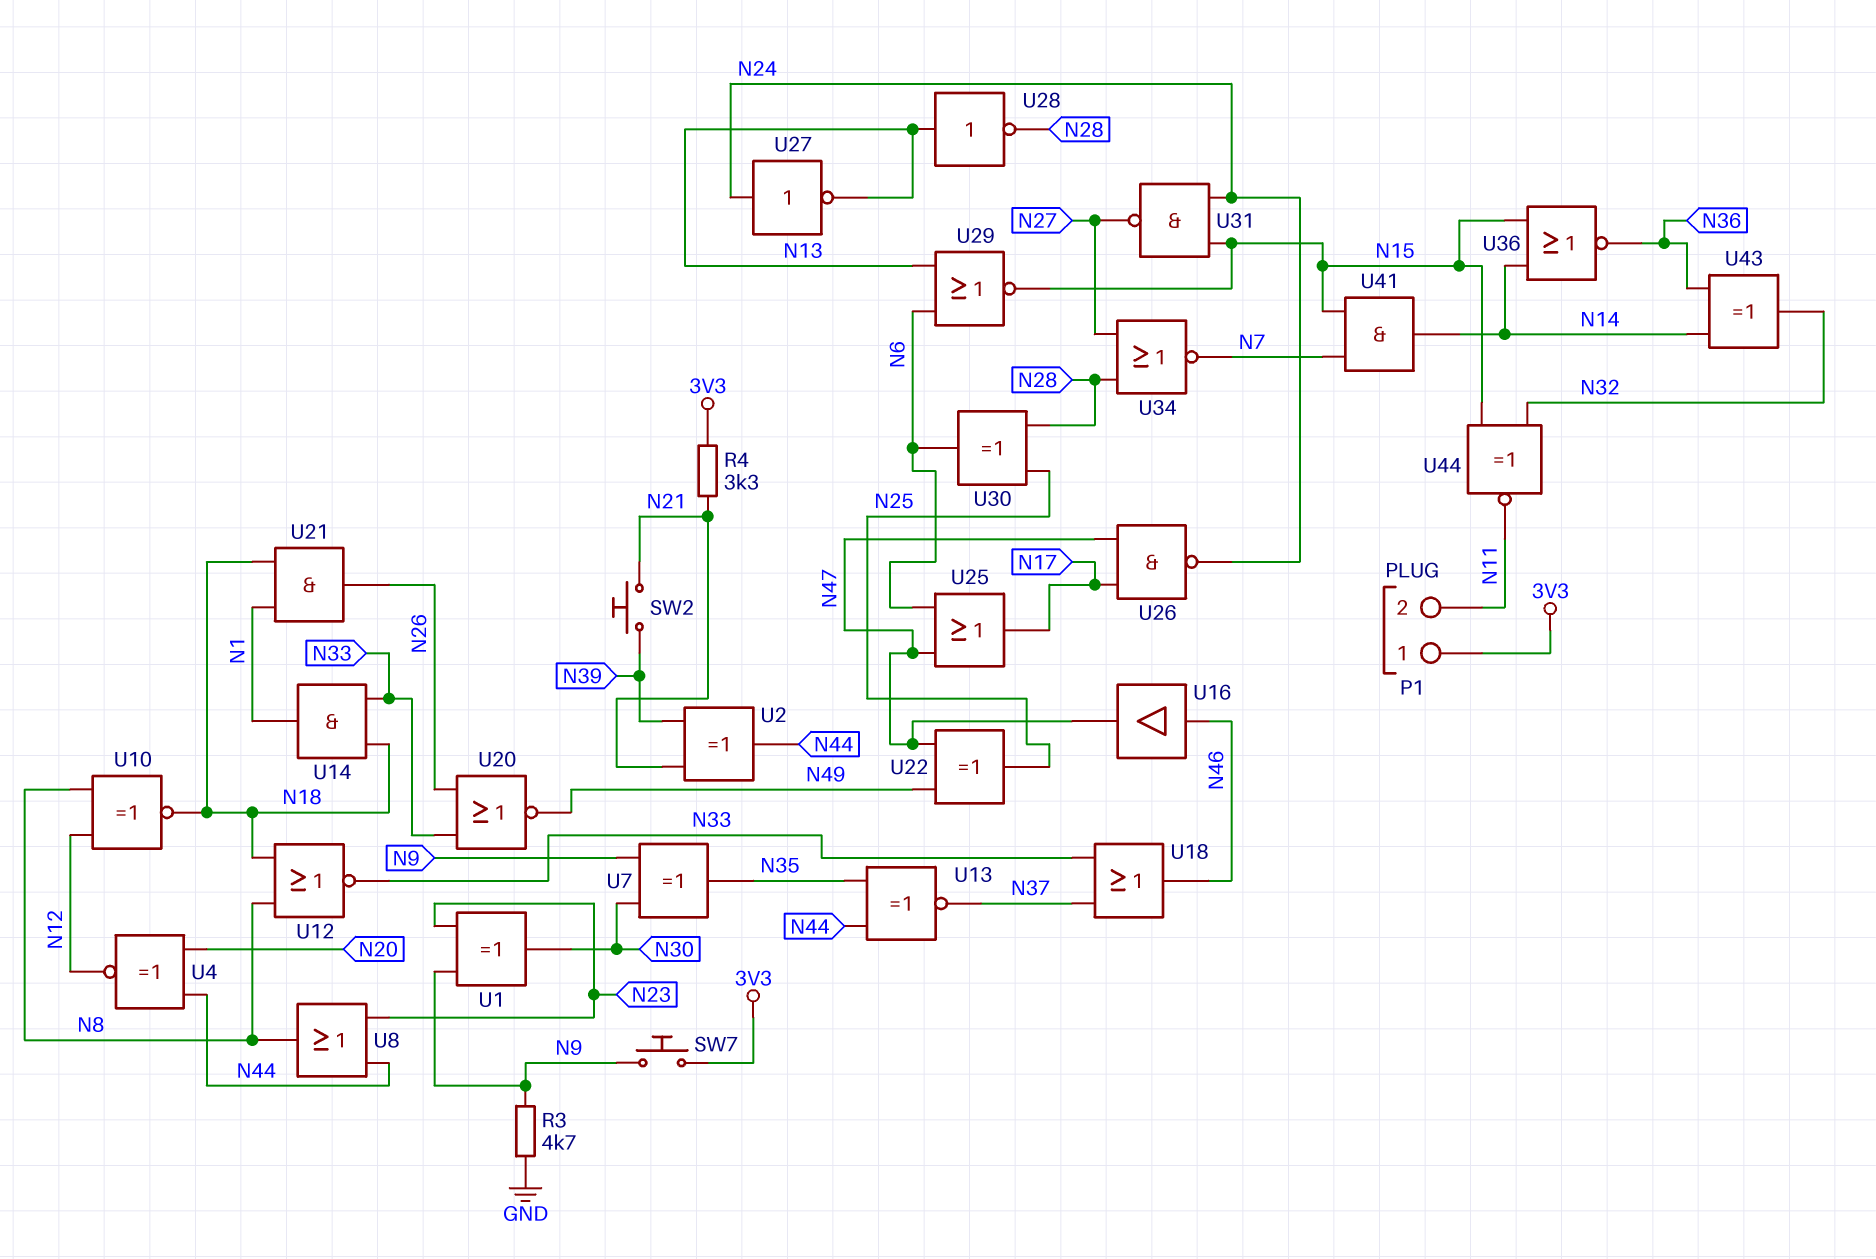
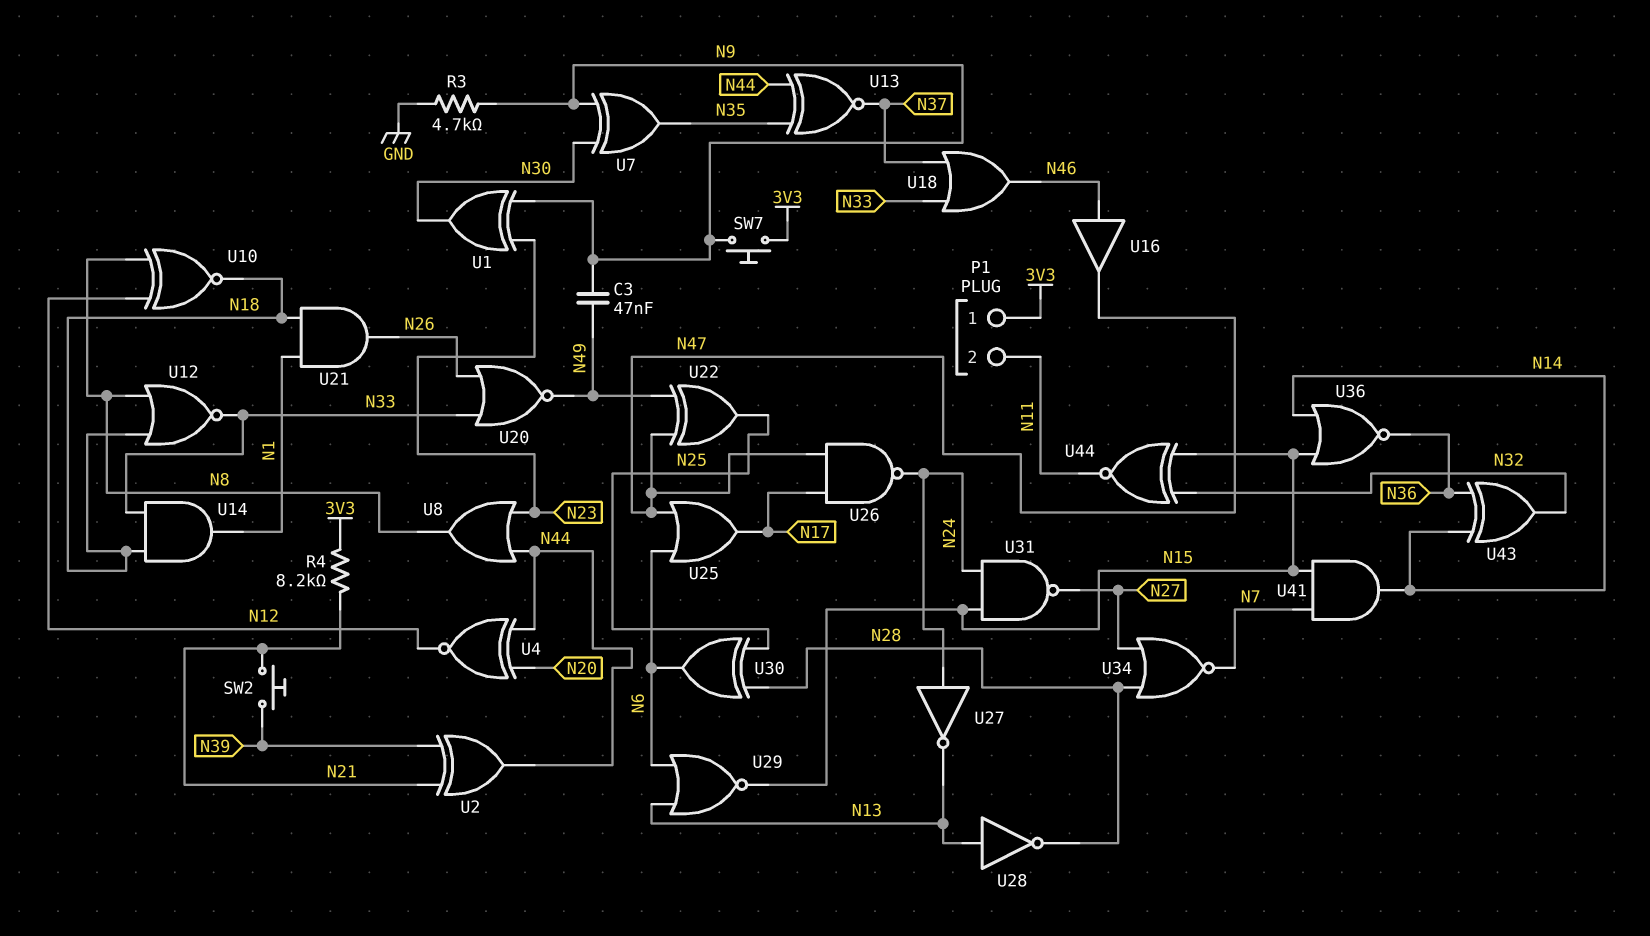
C3: none -> 47nF (N9, N49)
R4: 3.3k (3V3, N21) -> 8.2k (3V3, N21)

